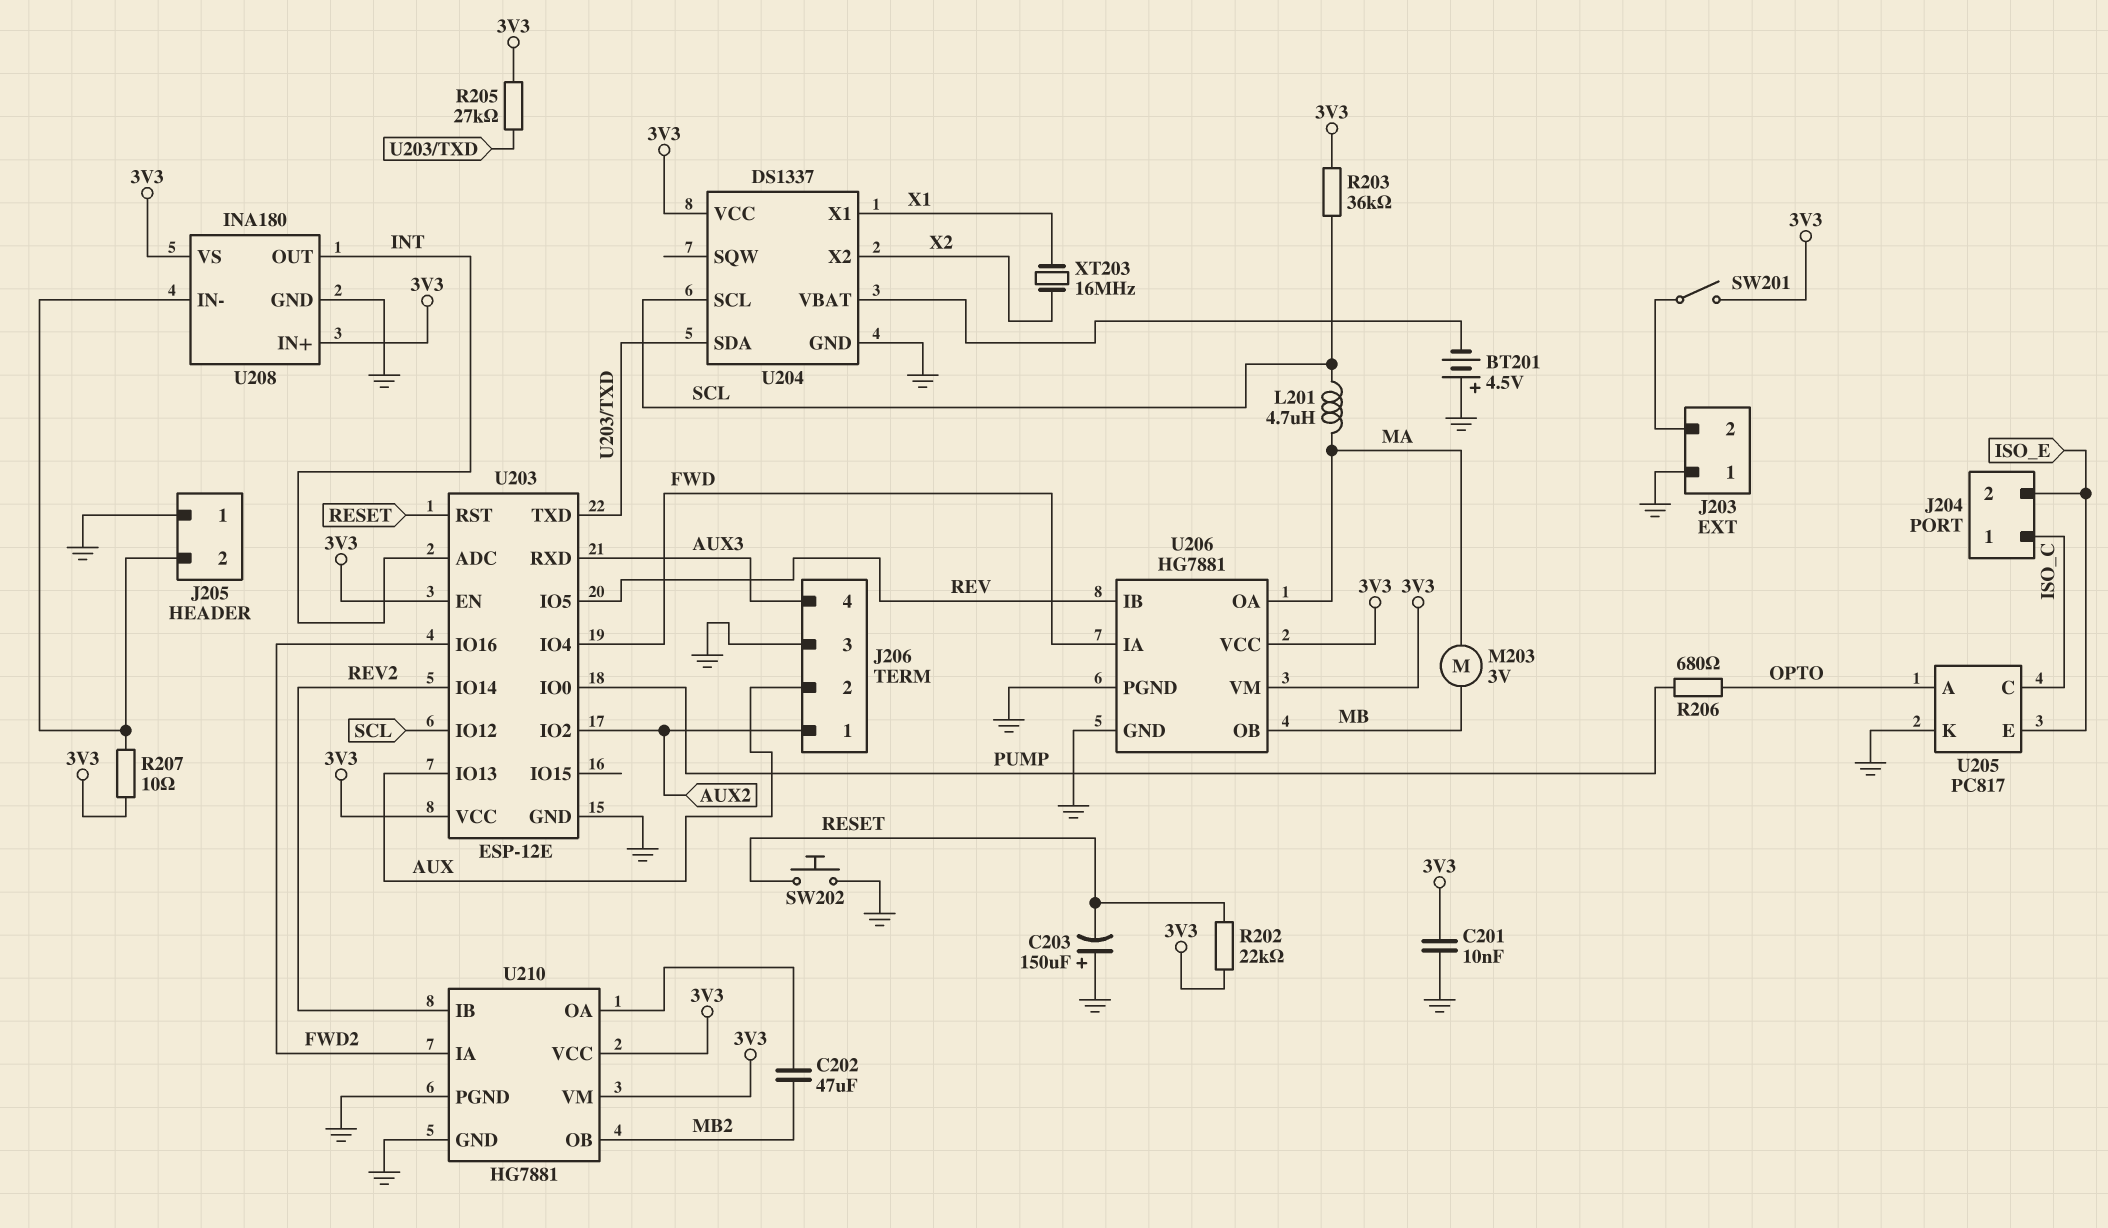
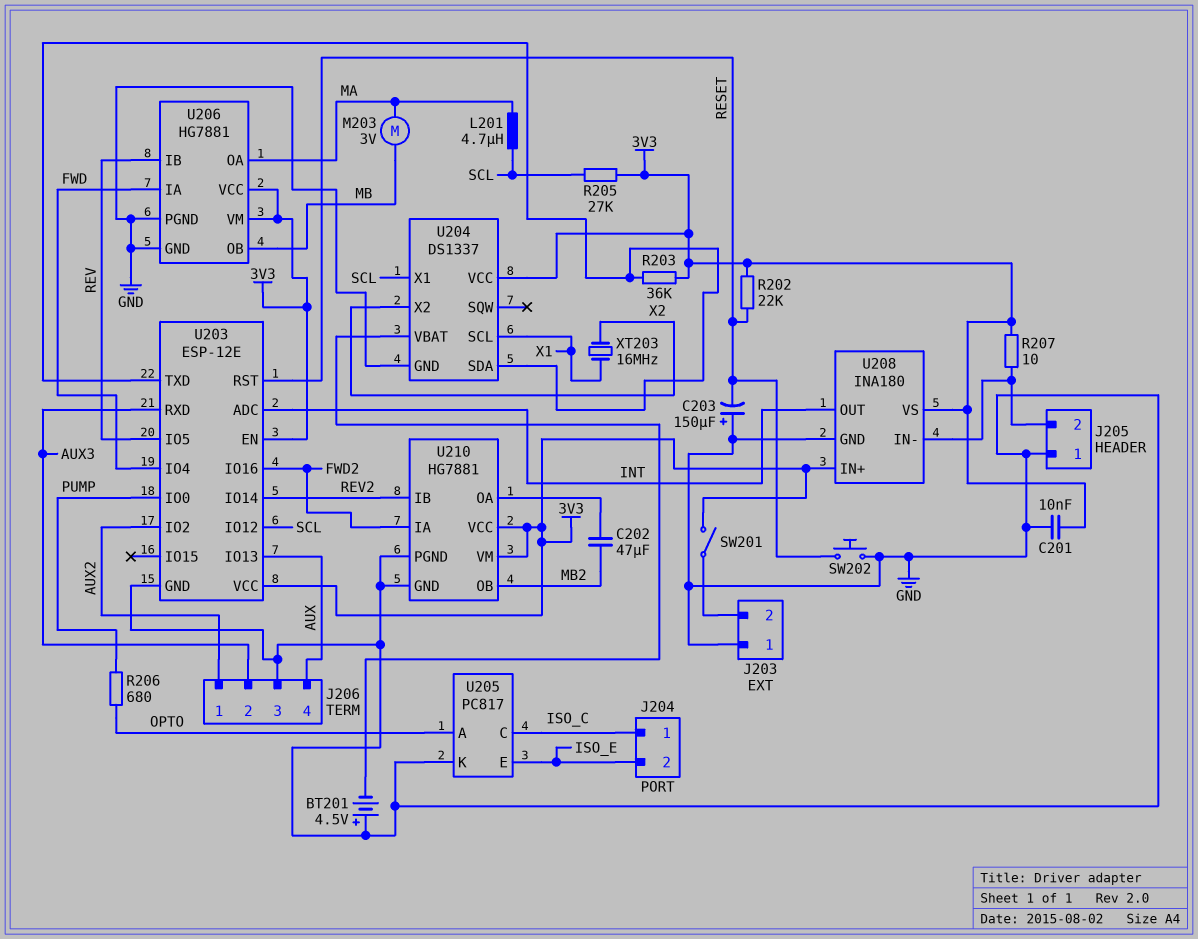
J206 pin 2: AUX -> AUX3
J206 pin 4: AUX3 -> AUX
R203: 36k (3V3, SCL) -> 36k (3V3, U203/TXD)
R205: 27k (3V3, U203/TXD) -> 27k (3V3, SCL)
U204 pin SCL: SCL -> X1
U204 pin X1: X1 -> SCL

